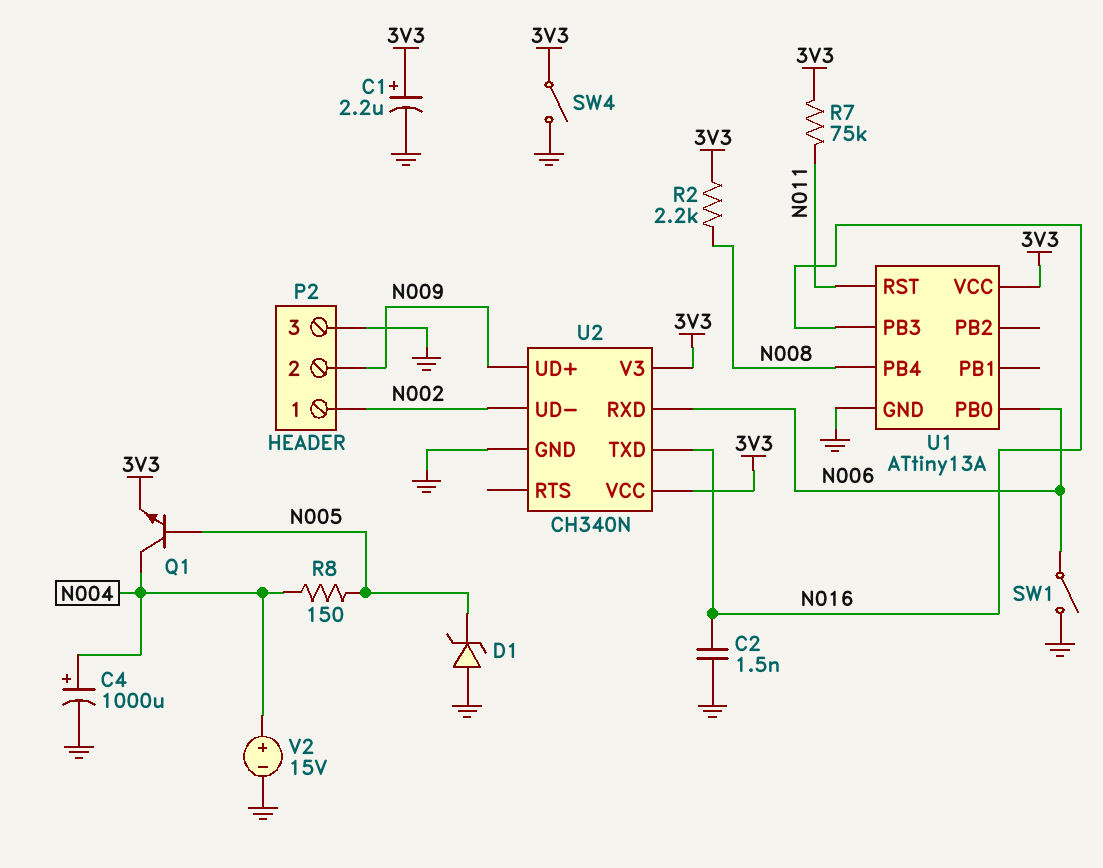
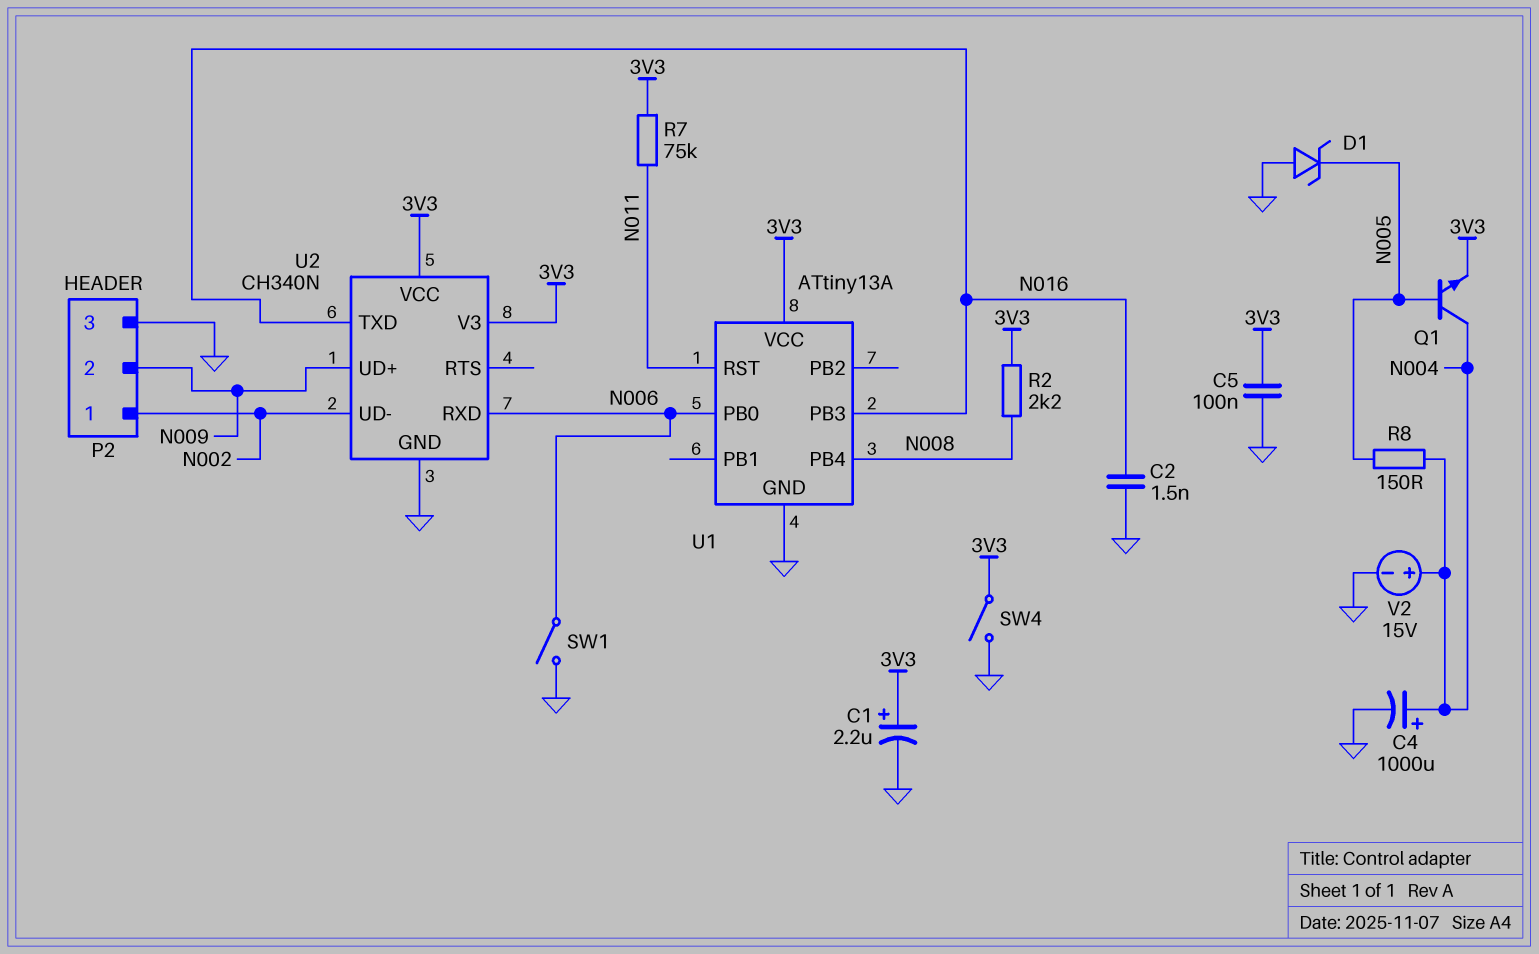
C5: none -> 100nF (3V3, GND)

